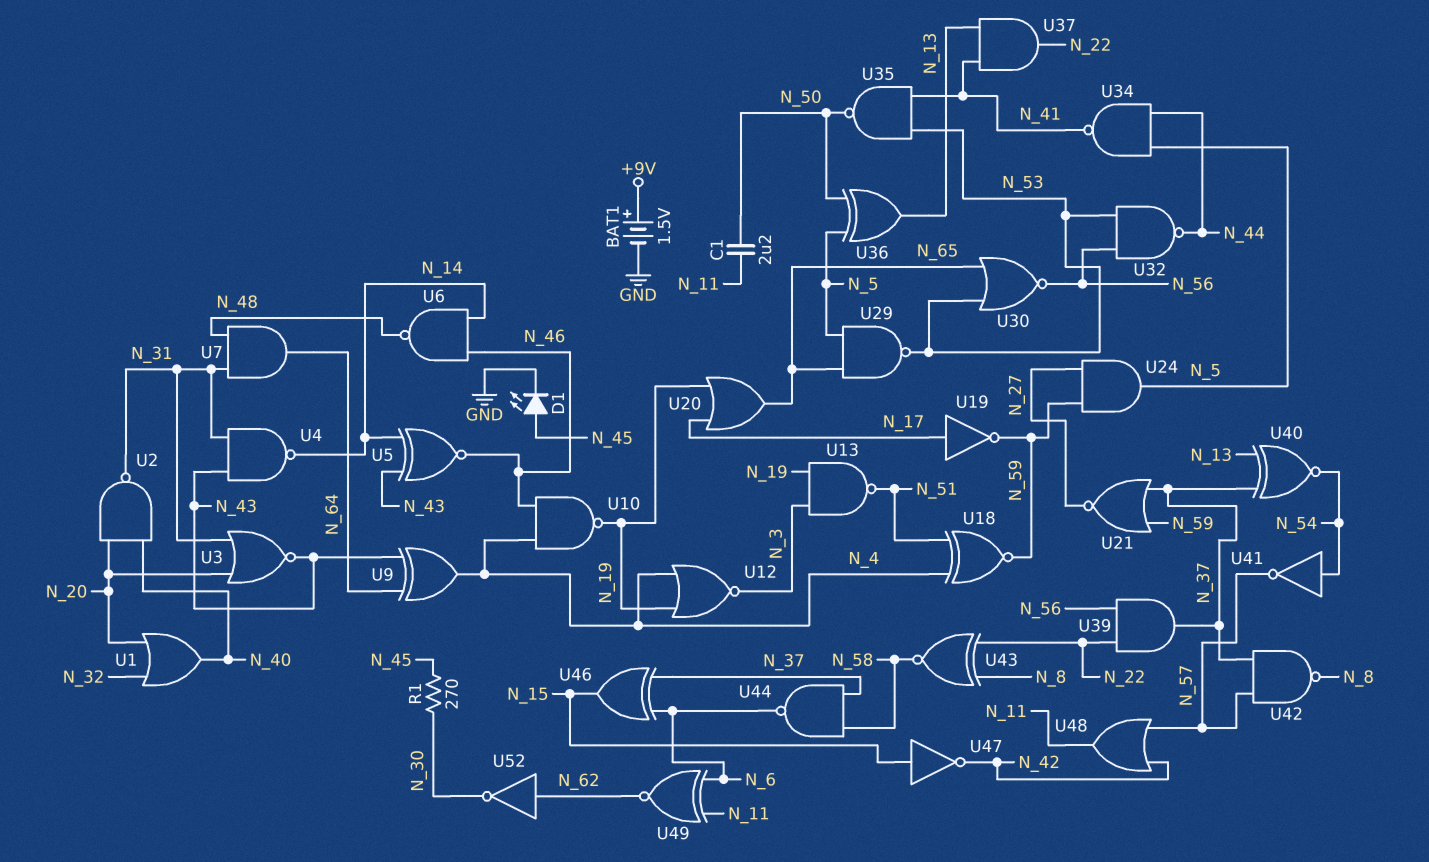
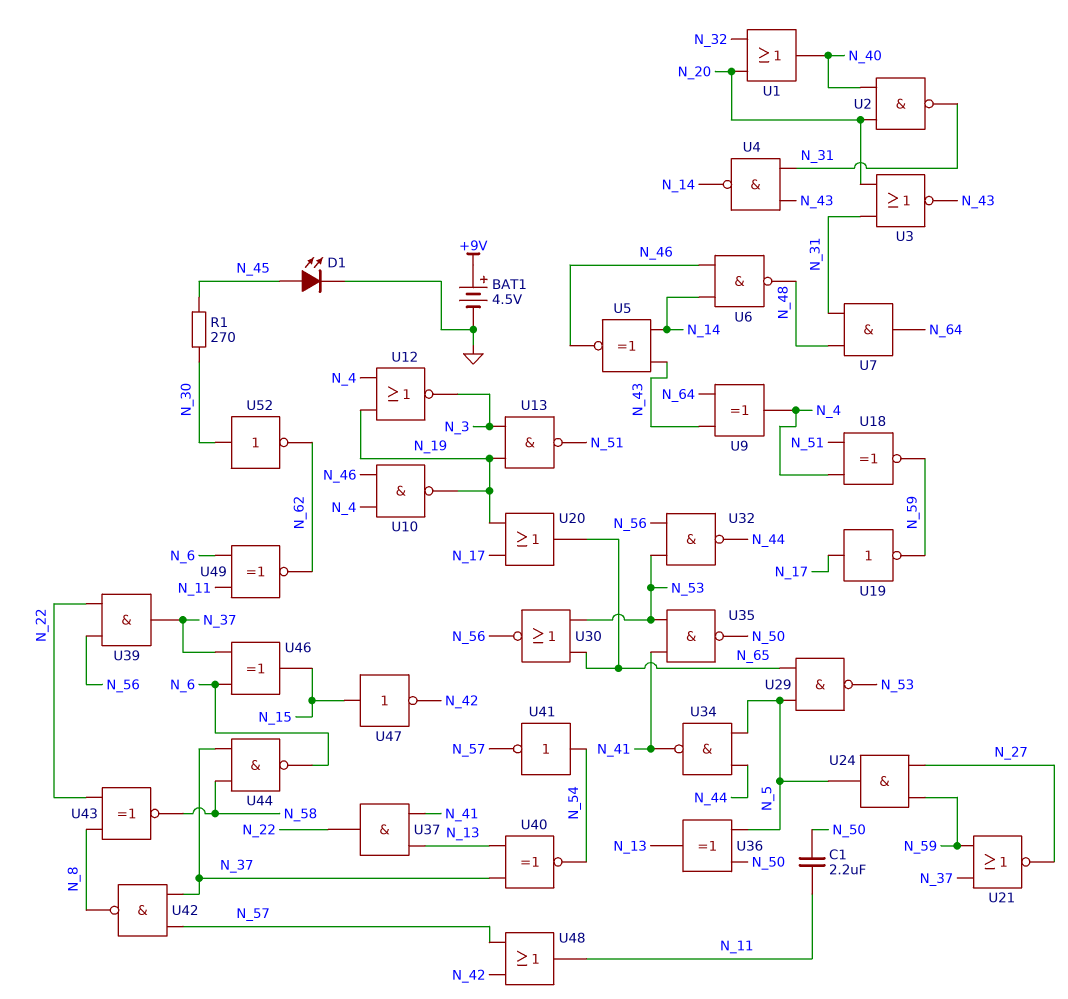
BAT1: 1.5V (plus +9V, minus GND) -> 4.5V (plus +9V, minus GND)
U52: NOT (in N_62, out N_30) -> NOT (in N_30, out N_62)

